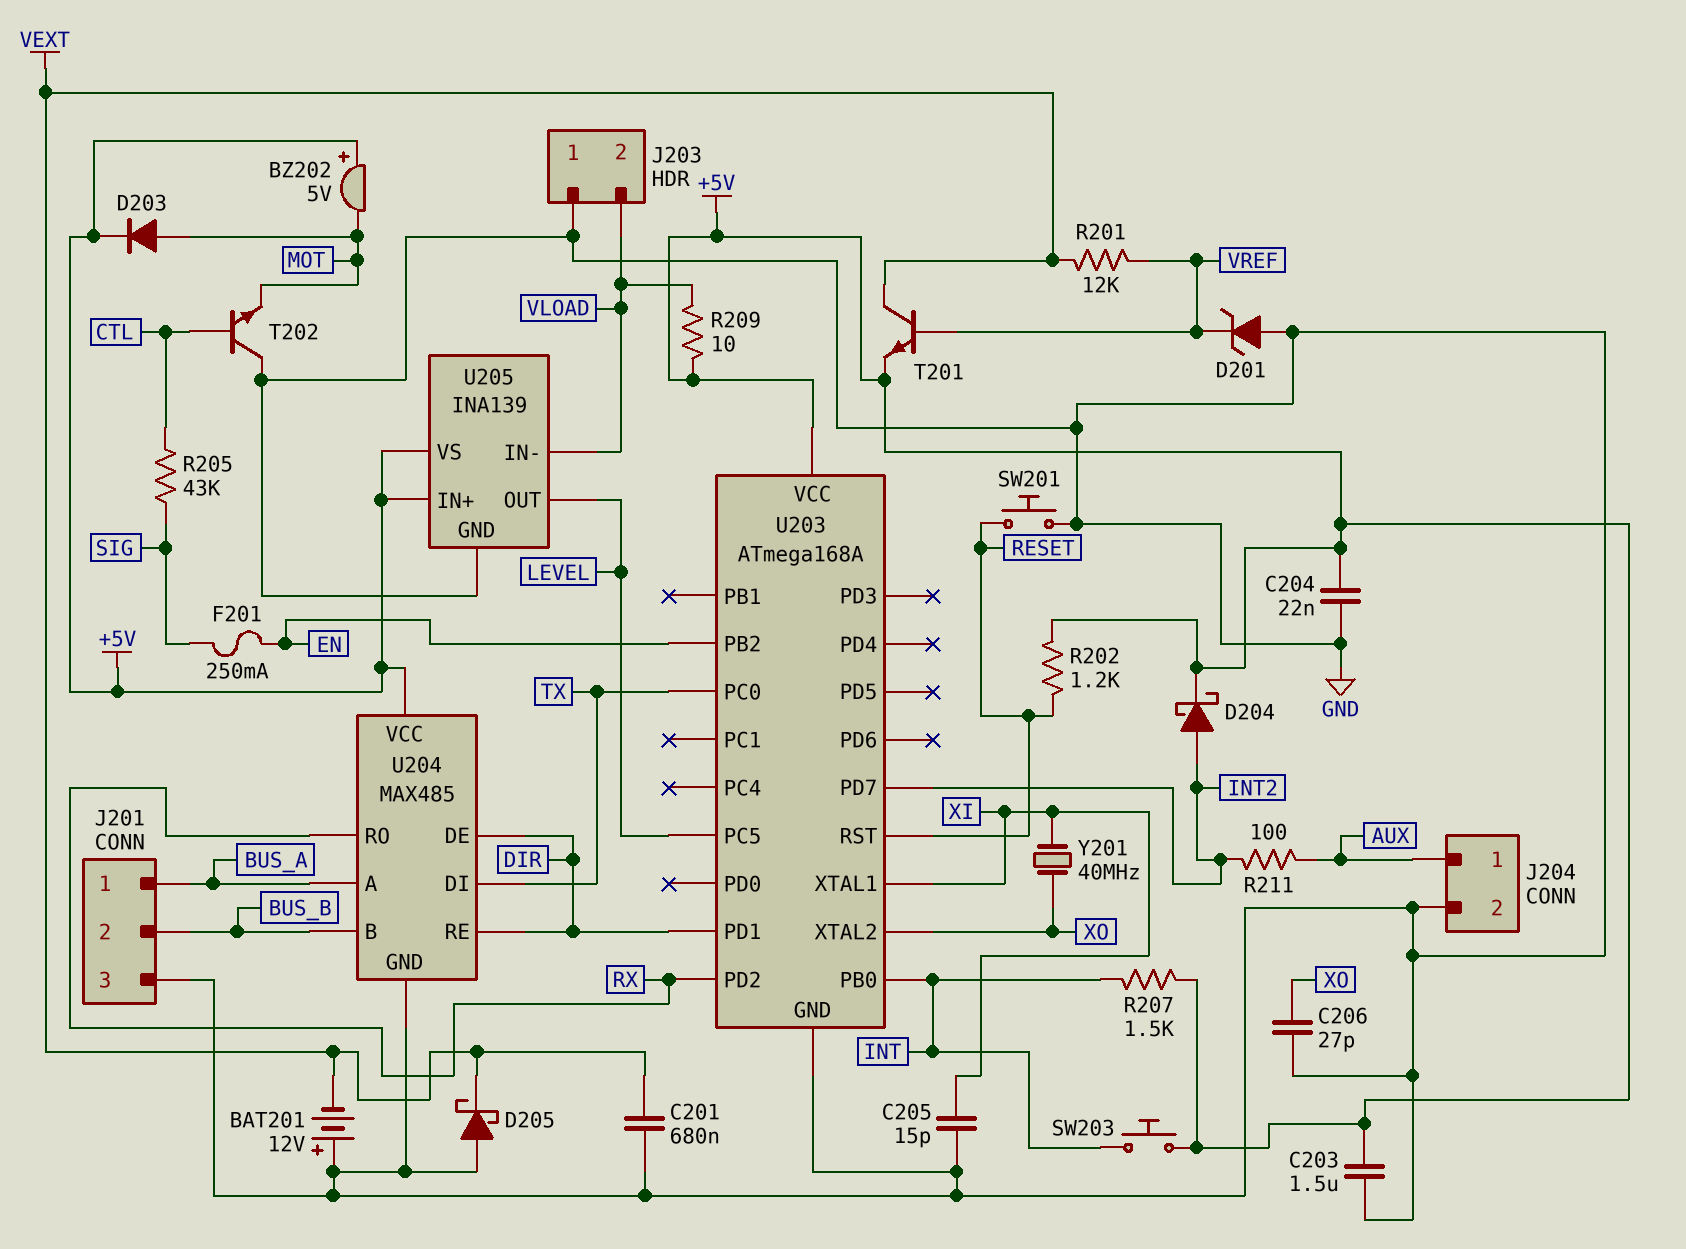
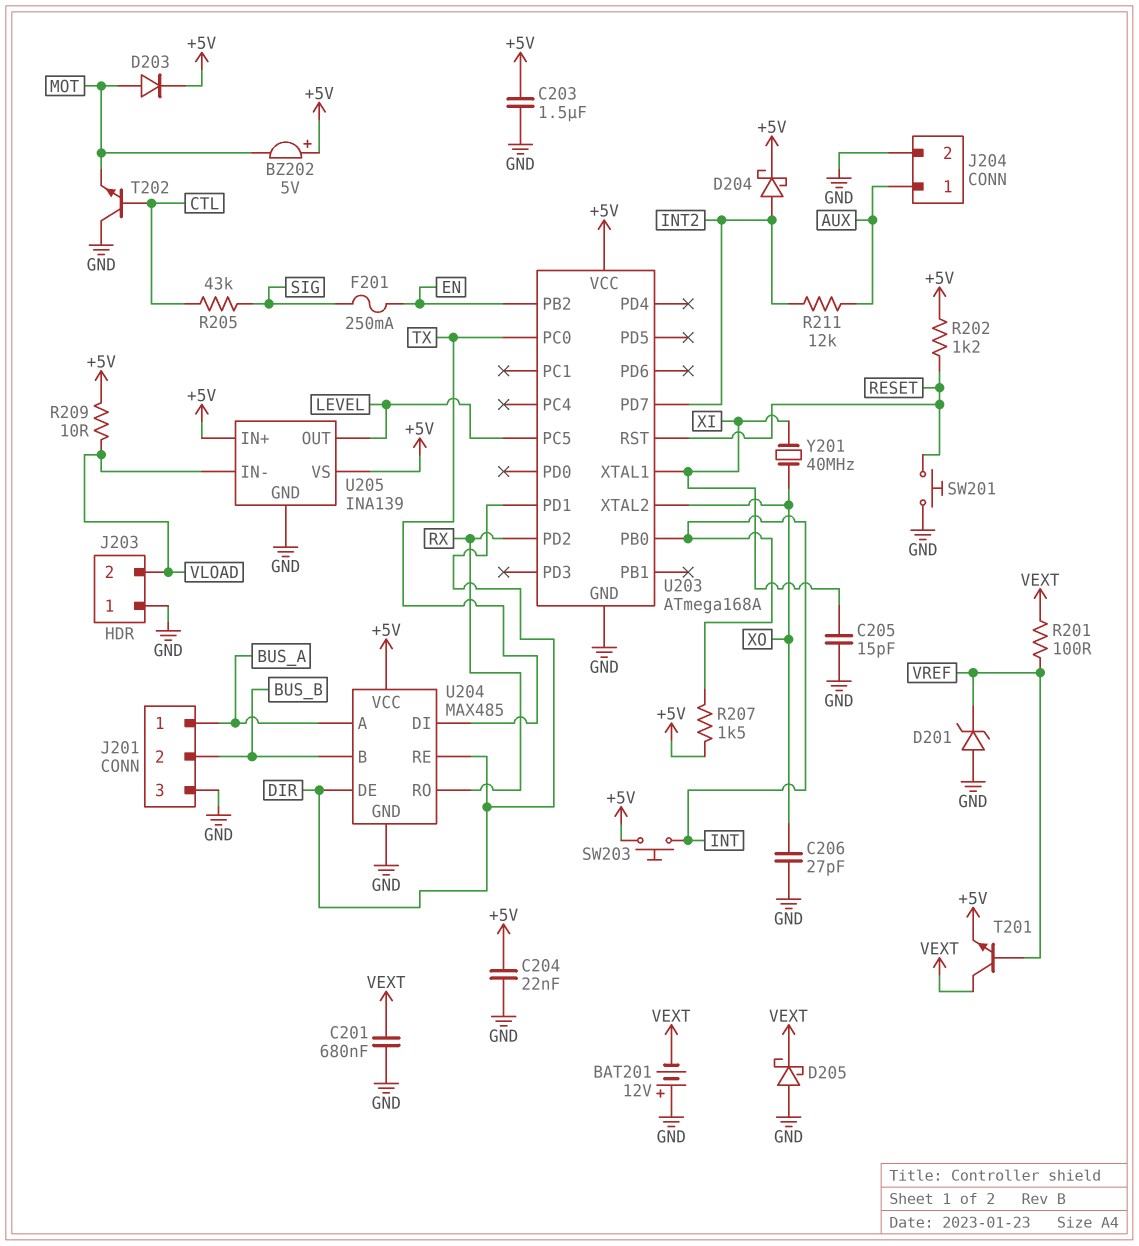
R201: 12k (VEXT, VREF) -> 100 (VEXT, VREF)
R211: 100 (AUX, INT2) -> 12k (AUX, INT2)

